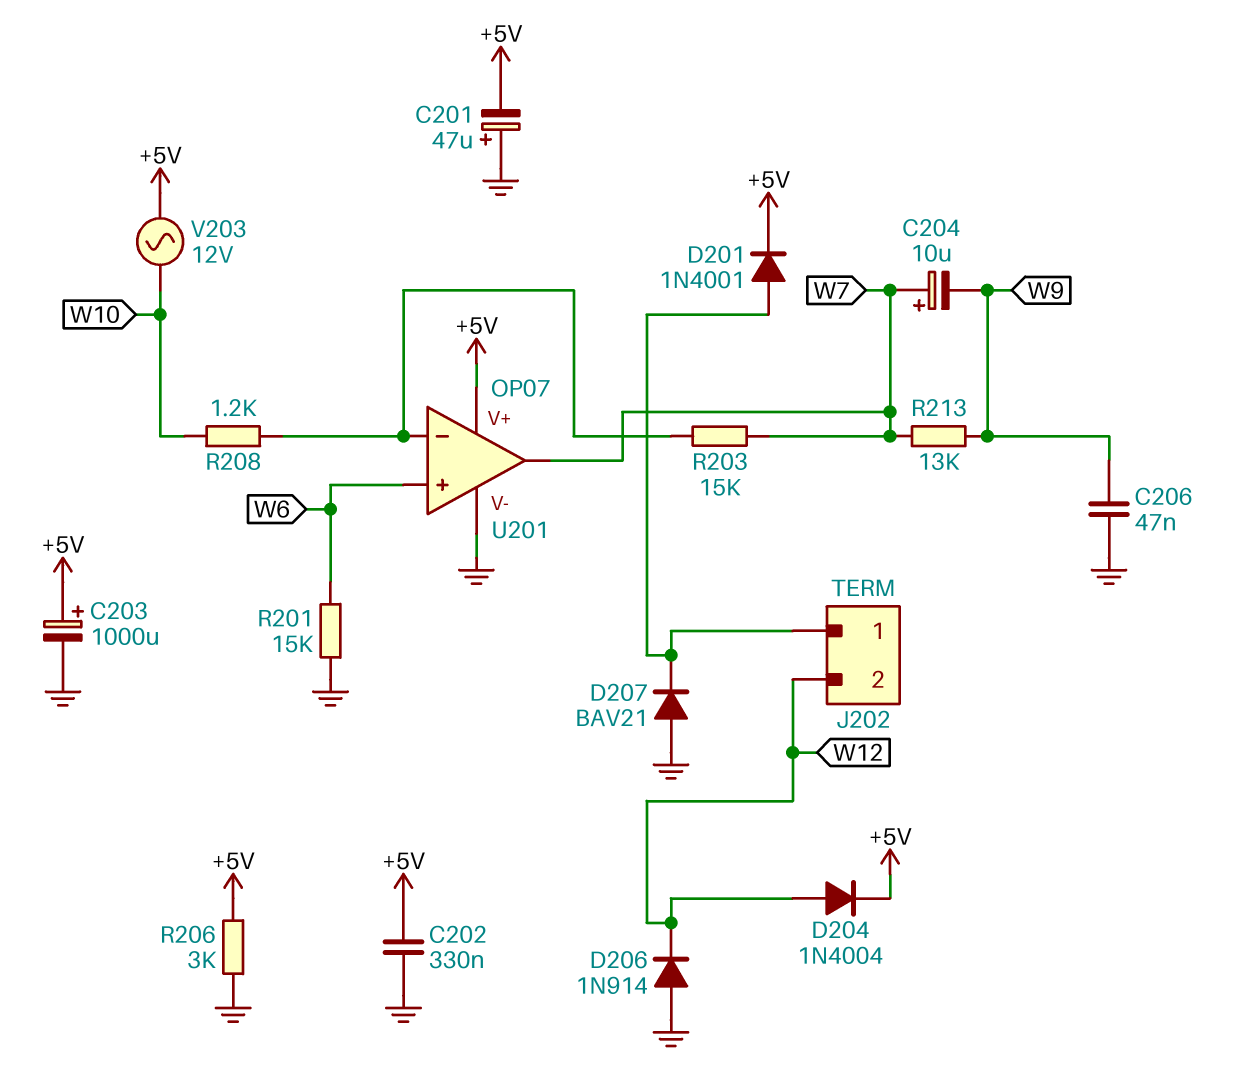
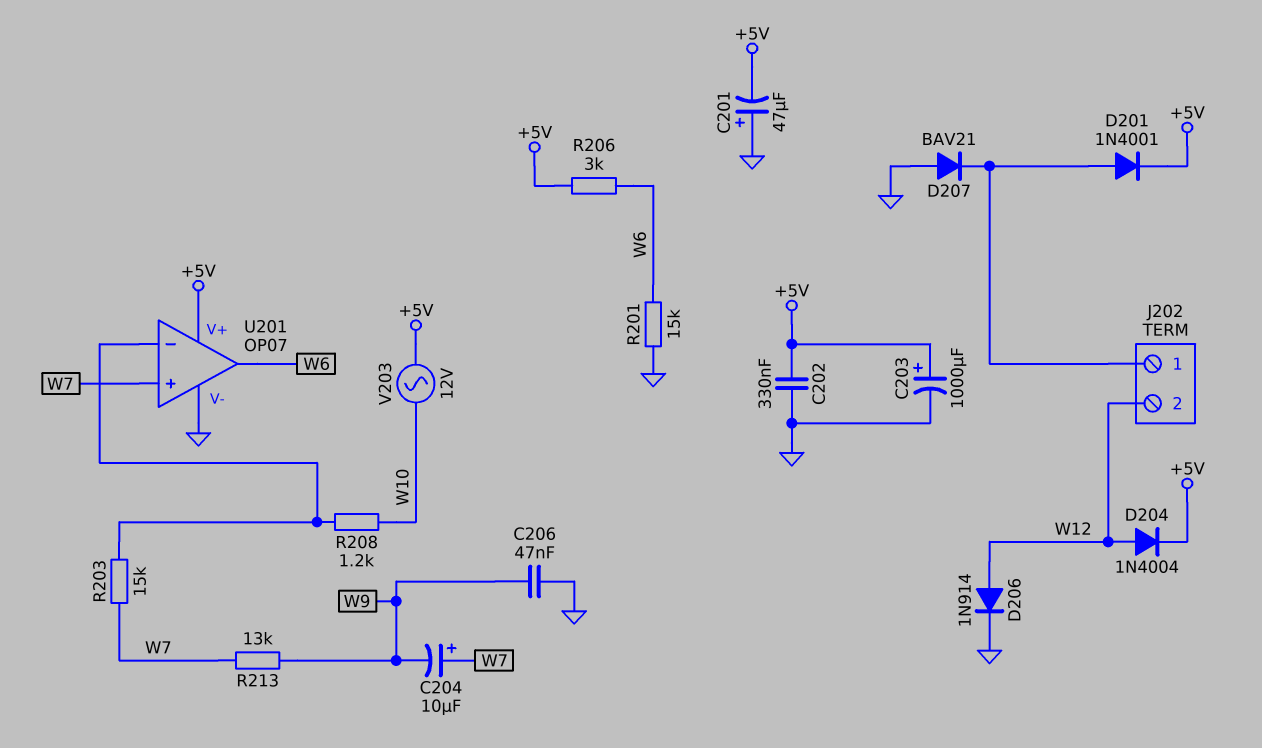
D206: diode 1N914 (A GND, K W12) -> diode 1N914 (A W12, K GND)
R206: 3k (+5V, GND) -> 3k (+5V, W6)
U201 pin in+: W6 -> W7
U201 pin out: W7 -> W6

